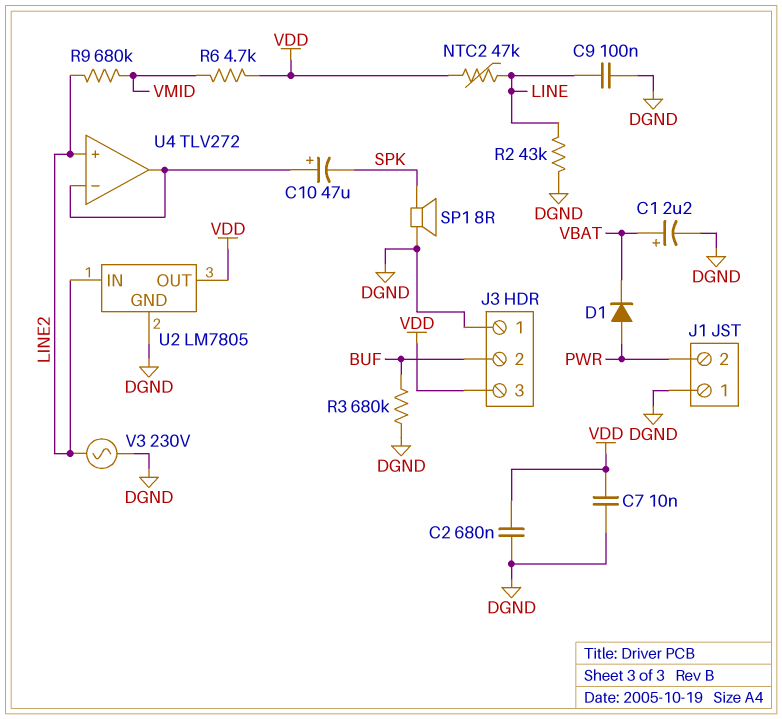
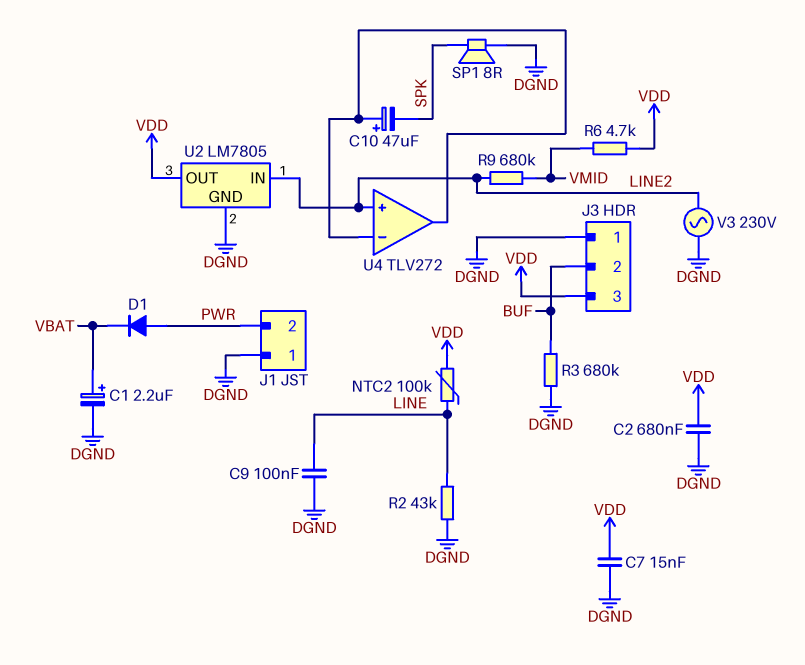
C7: 10nF (DGND, VDD) -> 15nF (DGND, VDD)
NTC2: 47k (LINE, VDD) -> 100k (LINE, VDD)

